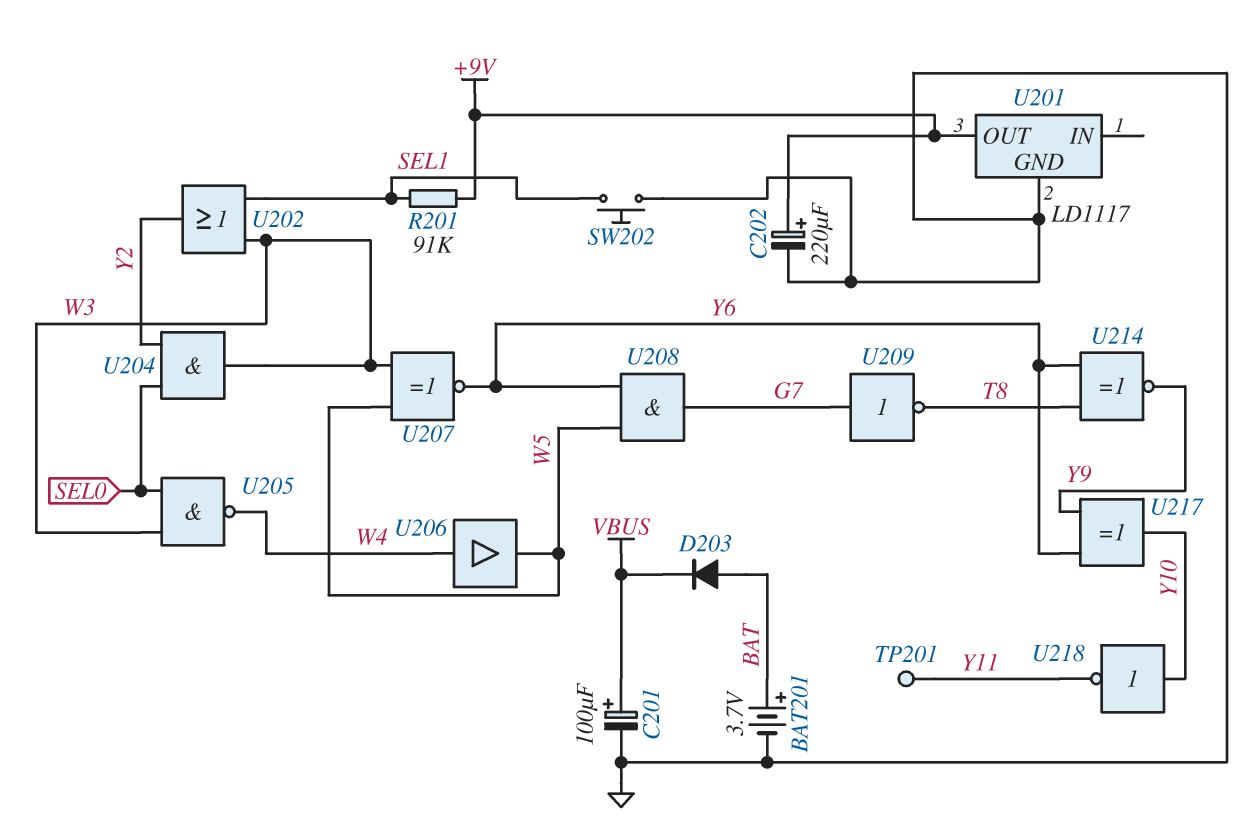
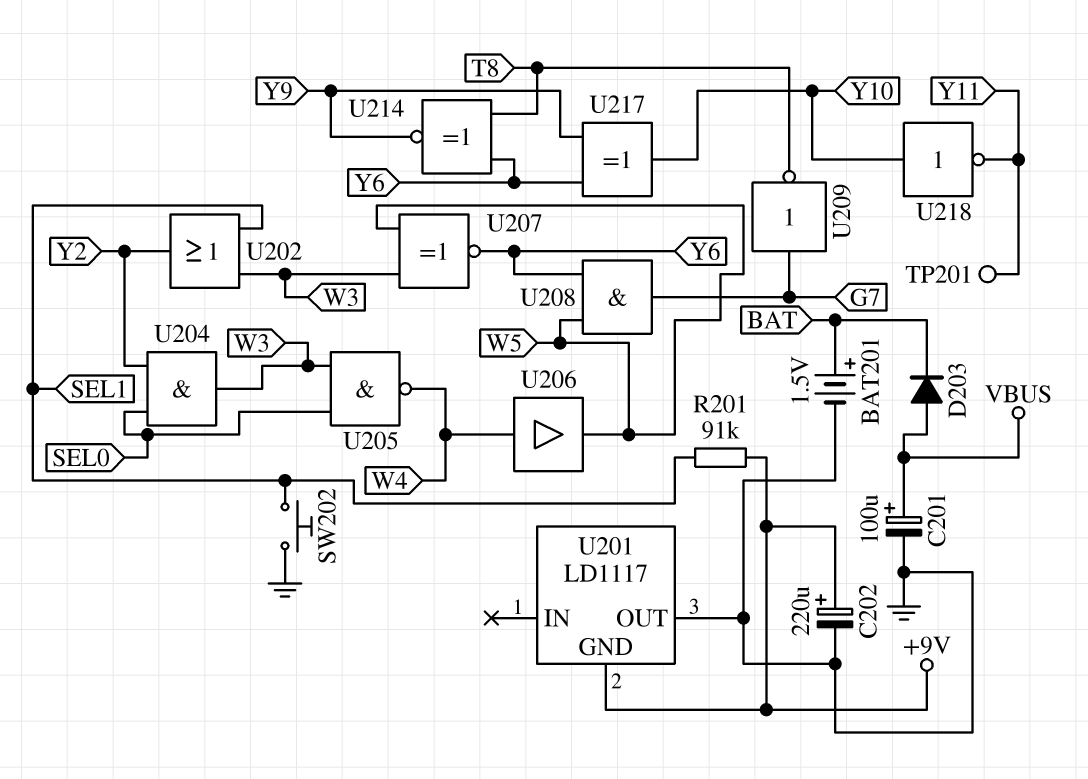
BAT201: 3.7V (plus BAT, minus GND) -> 1.5V (plus BAT, minus GND)
D203: diode (A BAT, K VBUS) -> diode (A VBUS, K BAT)
U201 pin GND: GND -> +9V
U201 pin OUT: +9V -> GND

